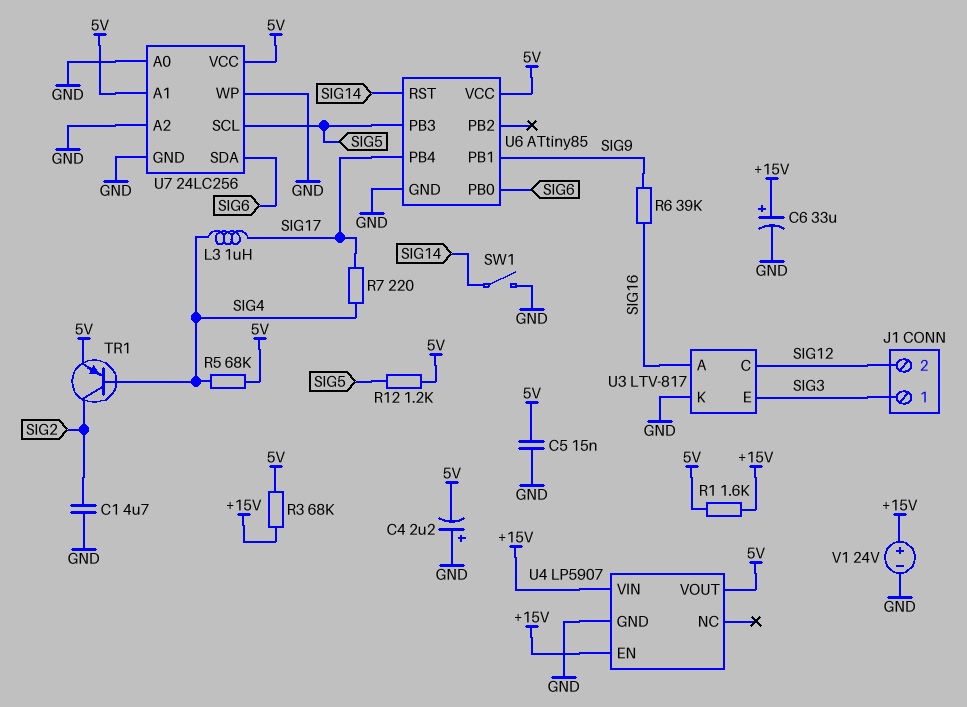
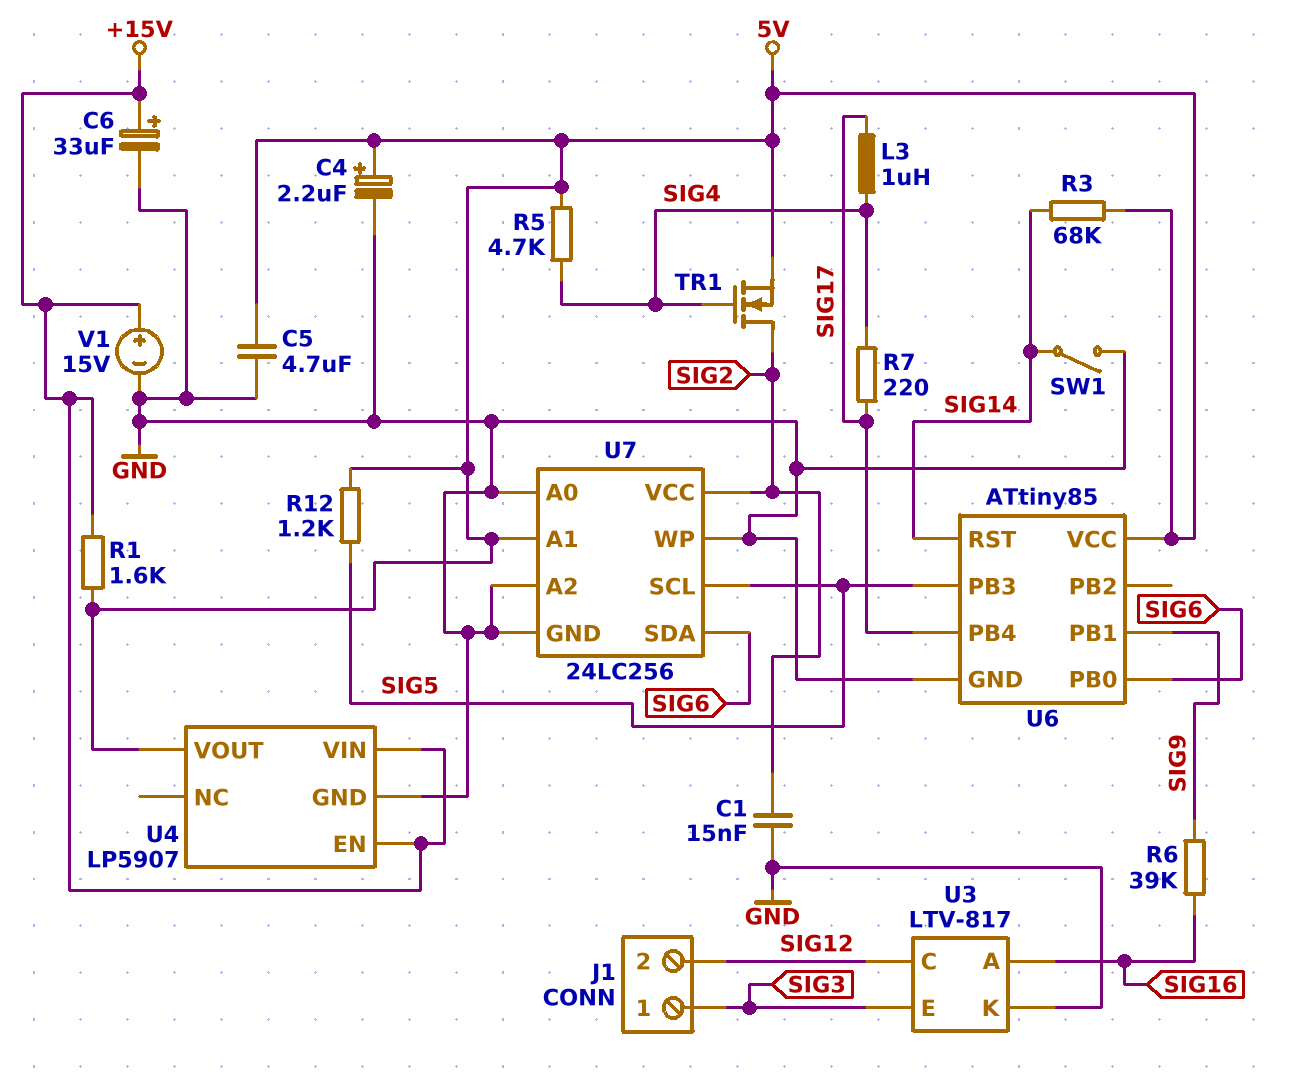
C1: 4.7uF (GND, SIG2) -> 15nF (GND, SIG2)
C4: 2.2uF (plus GND, minus 5V) -> 2.2uF (plus 5V, minus GND)
C5: 15nF (5V, GND) -> 4.7uF (5V, GND)
R3: 68k (+15V, 5V) -> 68k (5V, SIG14)
R5: 68k (5V, SIG4) -> 4.7k (5V, SIG4)
TR1: PNP (B SIG4, C SIG2, E 5V) -> NMOS (G SIG4, D SIG2, S 5V)
U7 pin VCC: 5V -> SIG2
V1: 24V (plus +15V, minus GND) -> 15V (plus +15V, minus GND)

